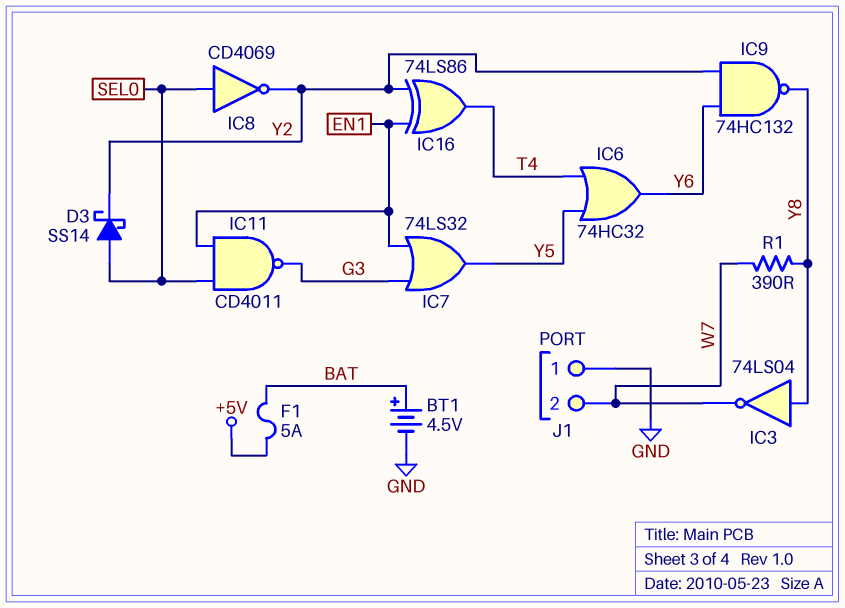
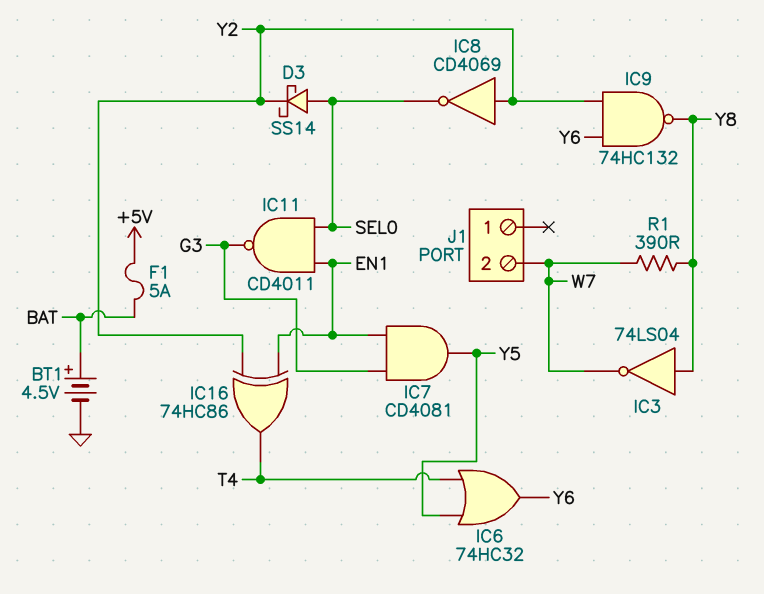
IC7: OR 74LS32 (in EN1, in G3, out Y5) -> AND CD4081 (in EN1, in G3, out Y5)
IC8: NOT CD4069 (in SEL0, out Y2) -> NOT CD4069 (in Y2, out SEL0)
IC16: XOR 74LS86 (in EN1, in Y2, out T4) -> XOR 74HC86 (in EN1, in Y2, out T4)
J1 pin 1: GND -> none

